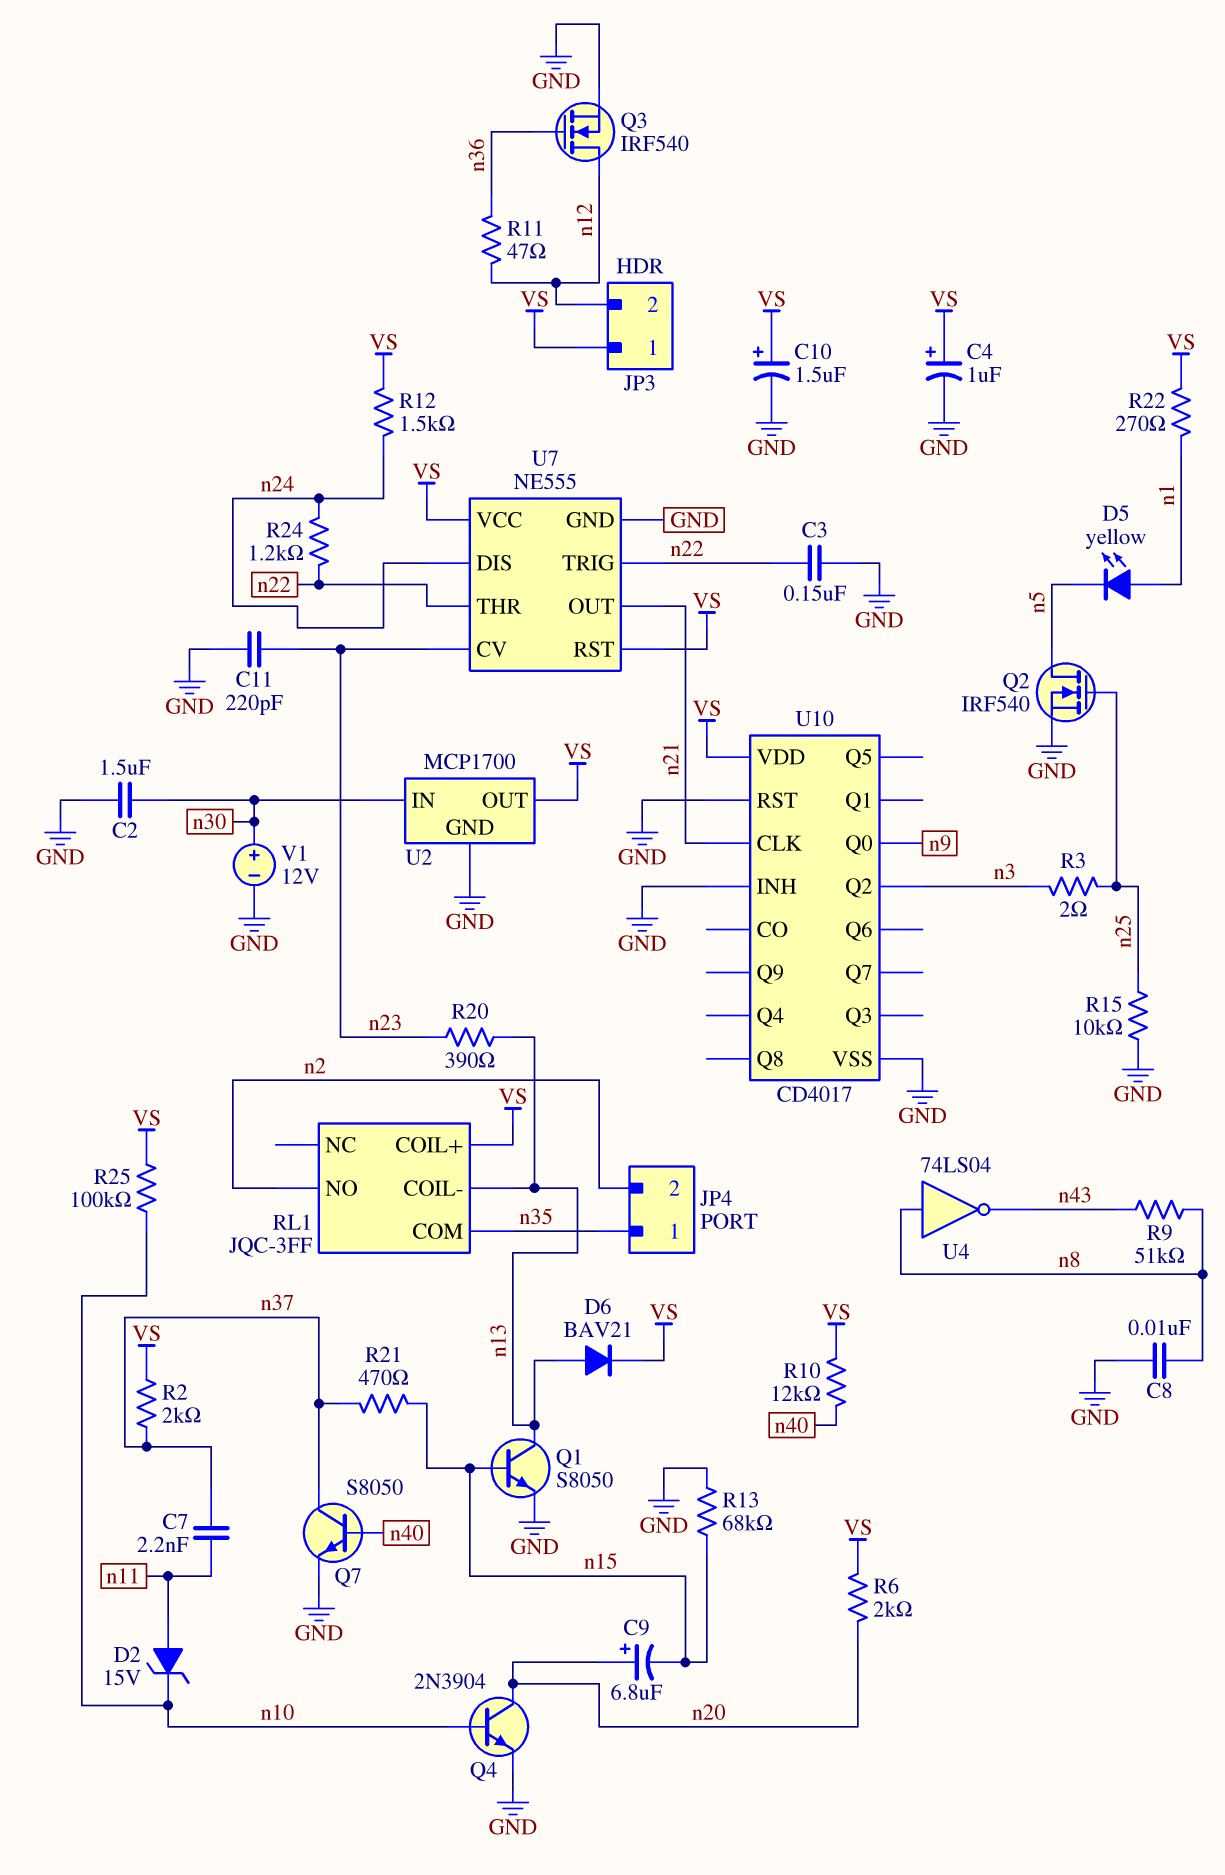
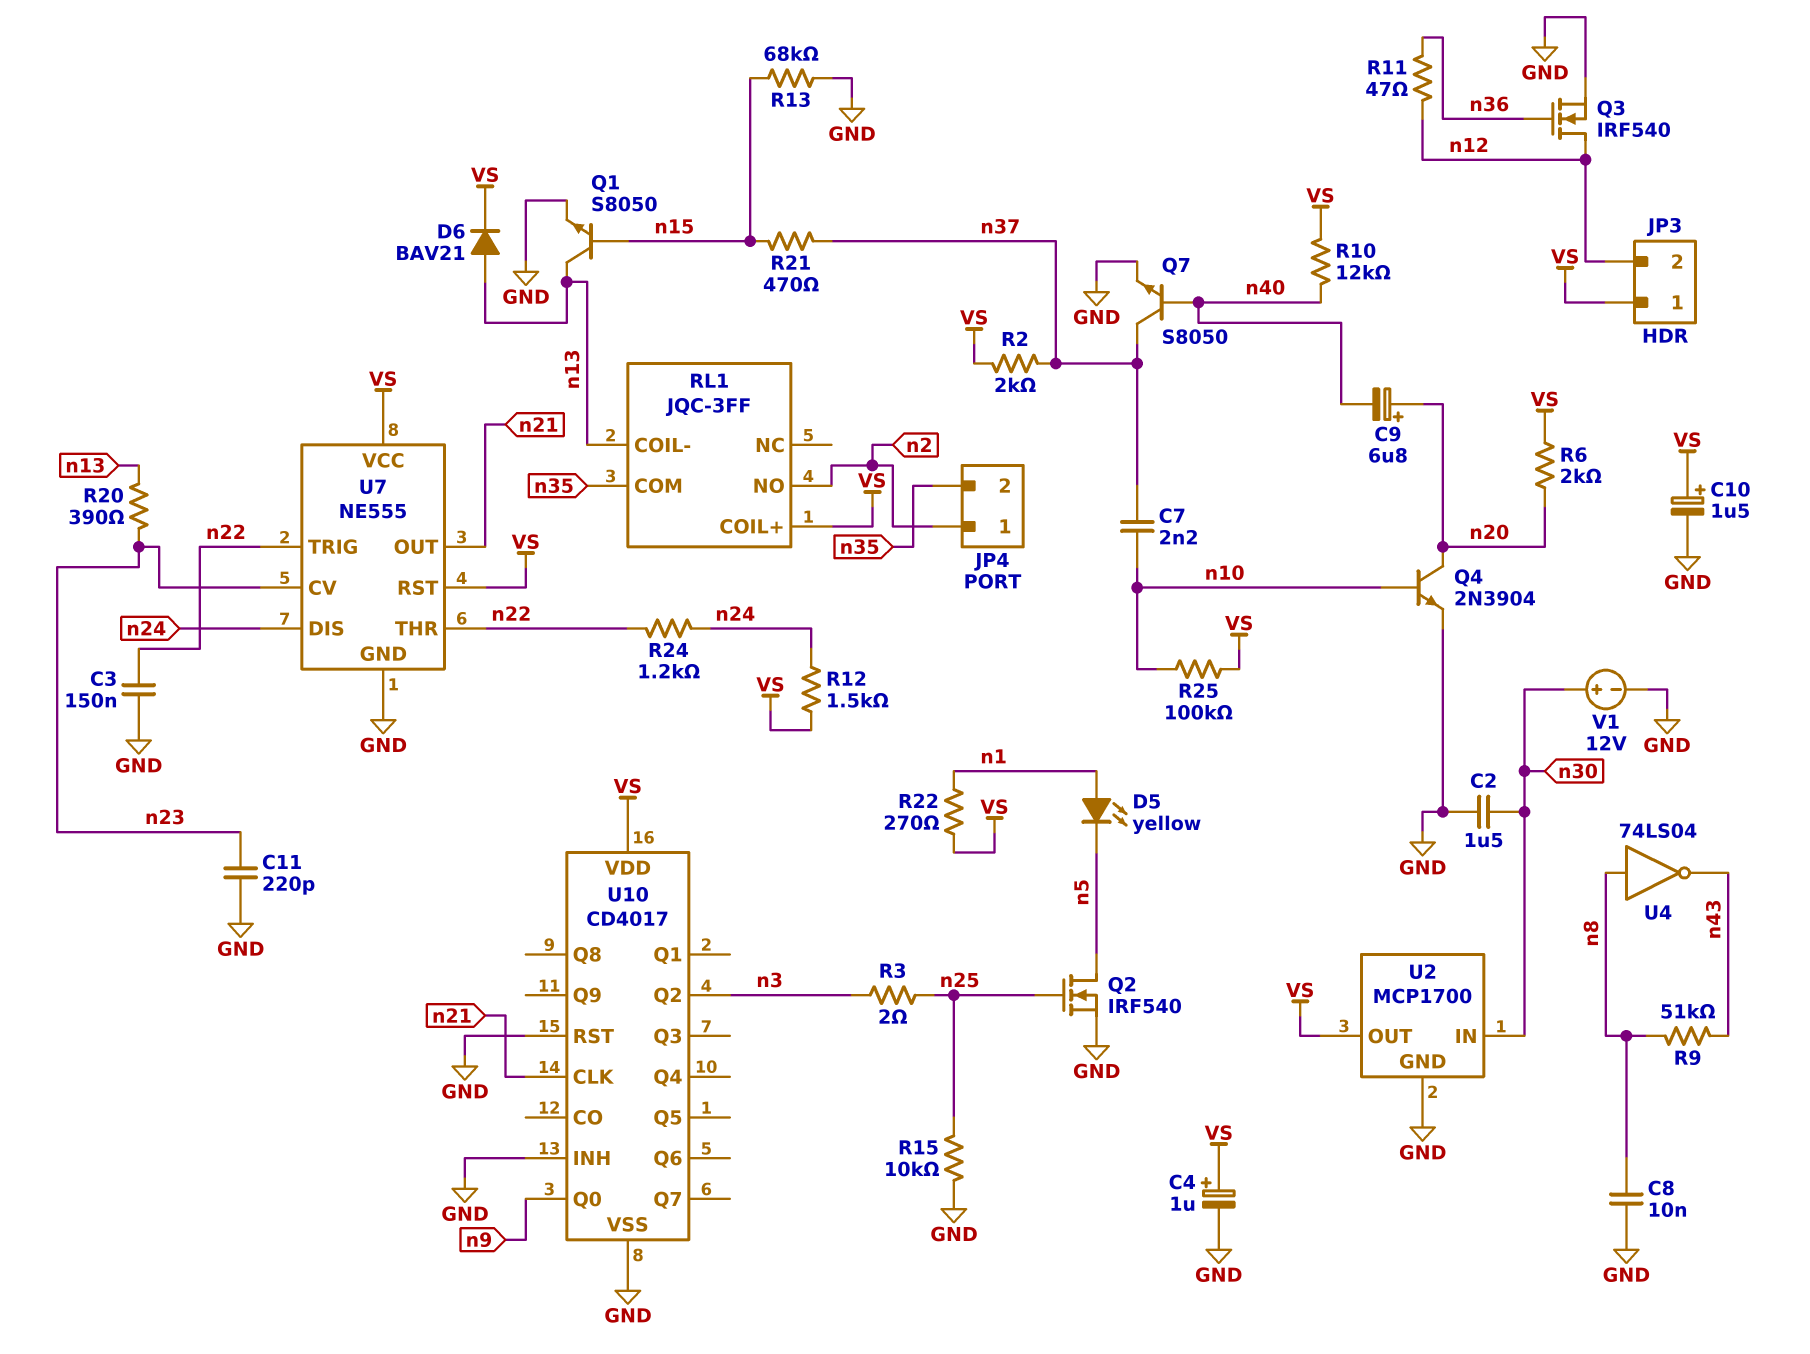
C7: 2.2nF (n11, n37) -> 2.2nF (n10, n37)
C9: 6.8uF (plus n20, minus n15) -> 6.8uF (plus n20, minus n40)
D2: zener 15V (A n11, K n10) -> none
JP4 pin 1: n35 -> n2
JP4 pin 2: n2 -> n35

